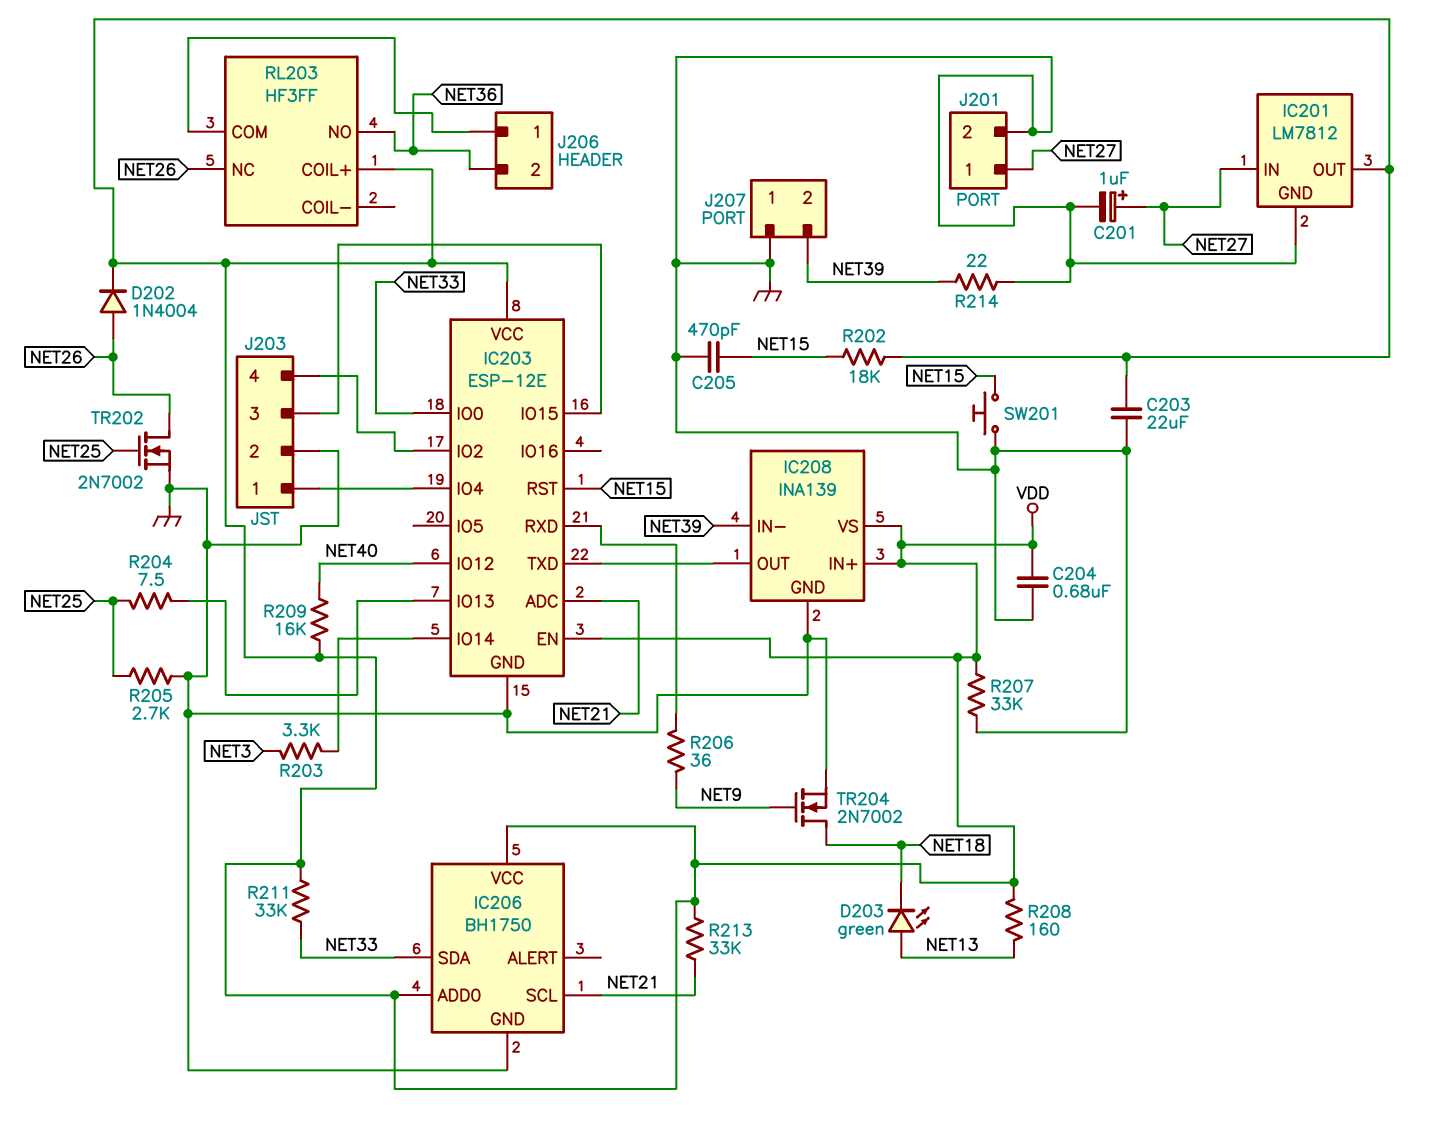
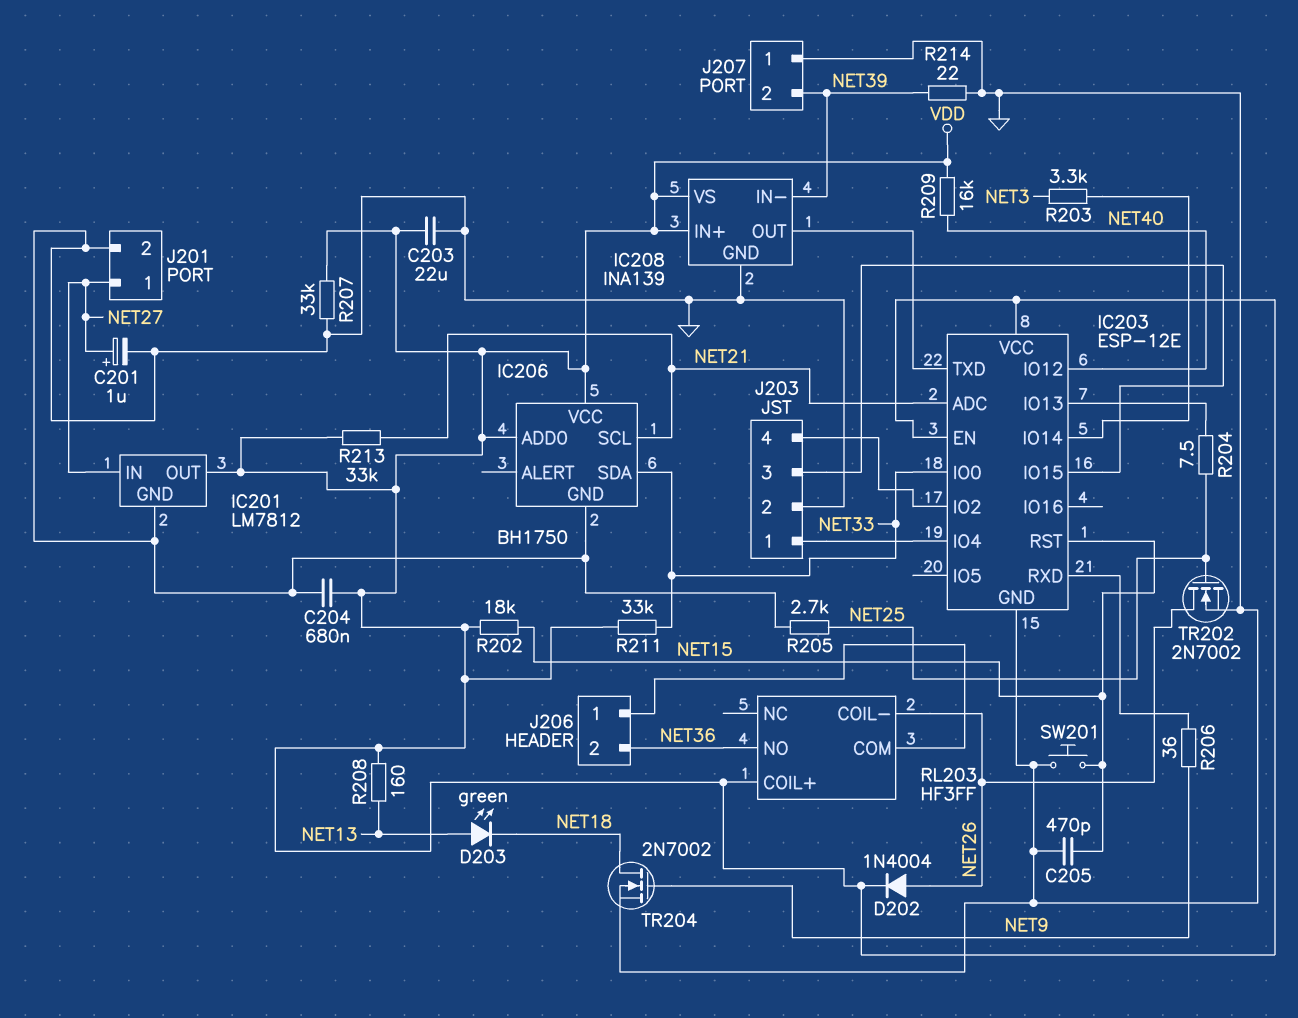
RL203 pin COIL-: none -> NET26
RL203 pin NC: NET26 -> none

